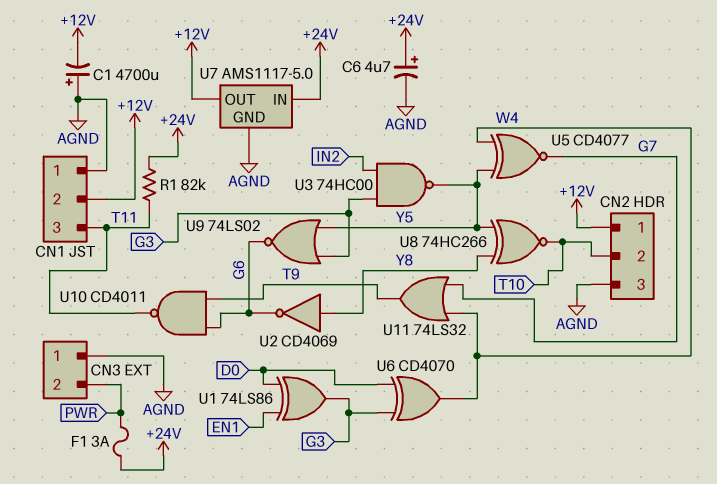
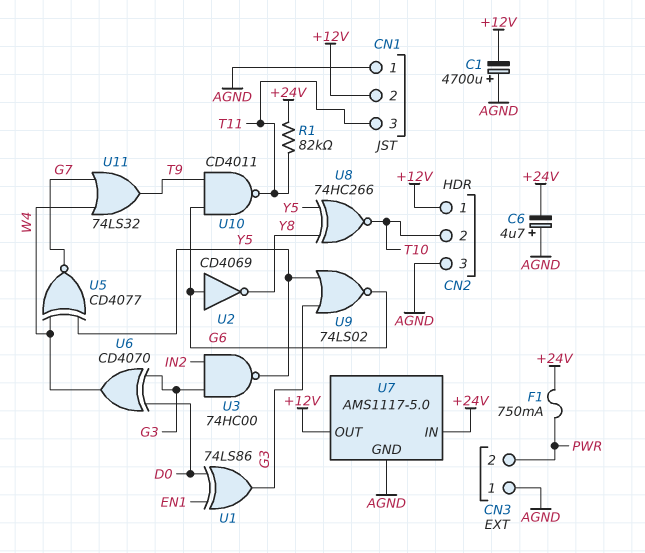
C6: 4.7uF (plus +24V, minus AGND) -> 4.7uF (plus AGND, minus +24V)
F1: 3A (+24V, PWR) -> 750mA (+24V, PWR)
U2: NOT CD4069 (in Y8, out G6) -> NOT CD4069 (in G6, out Y8)

